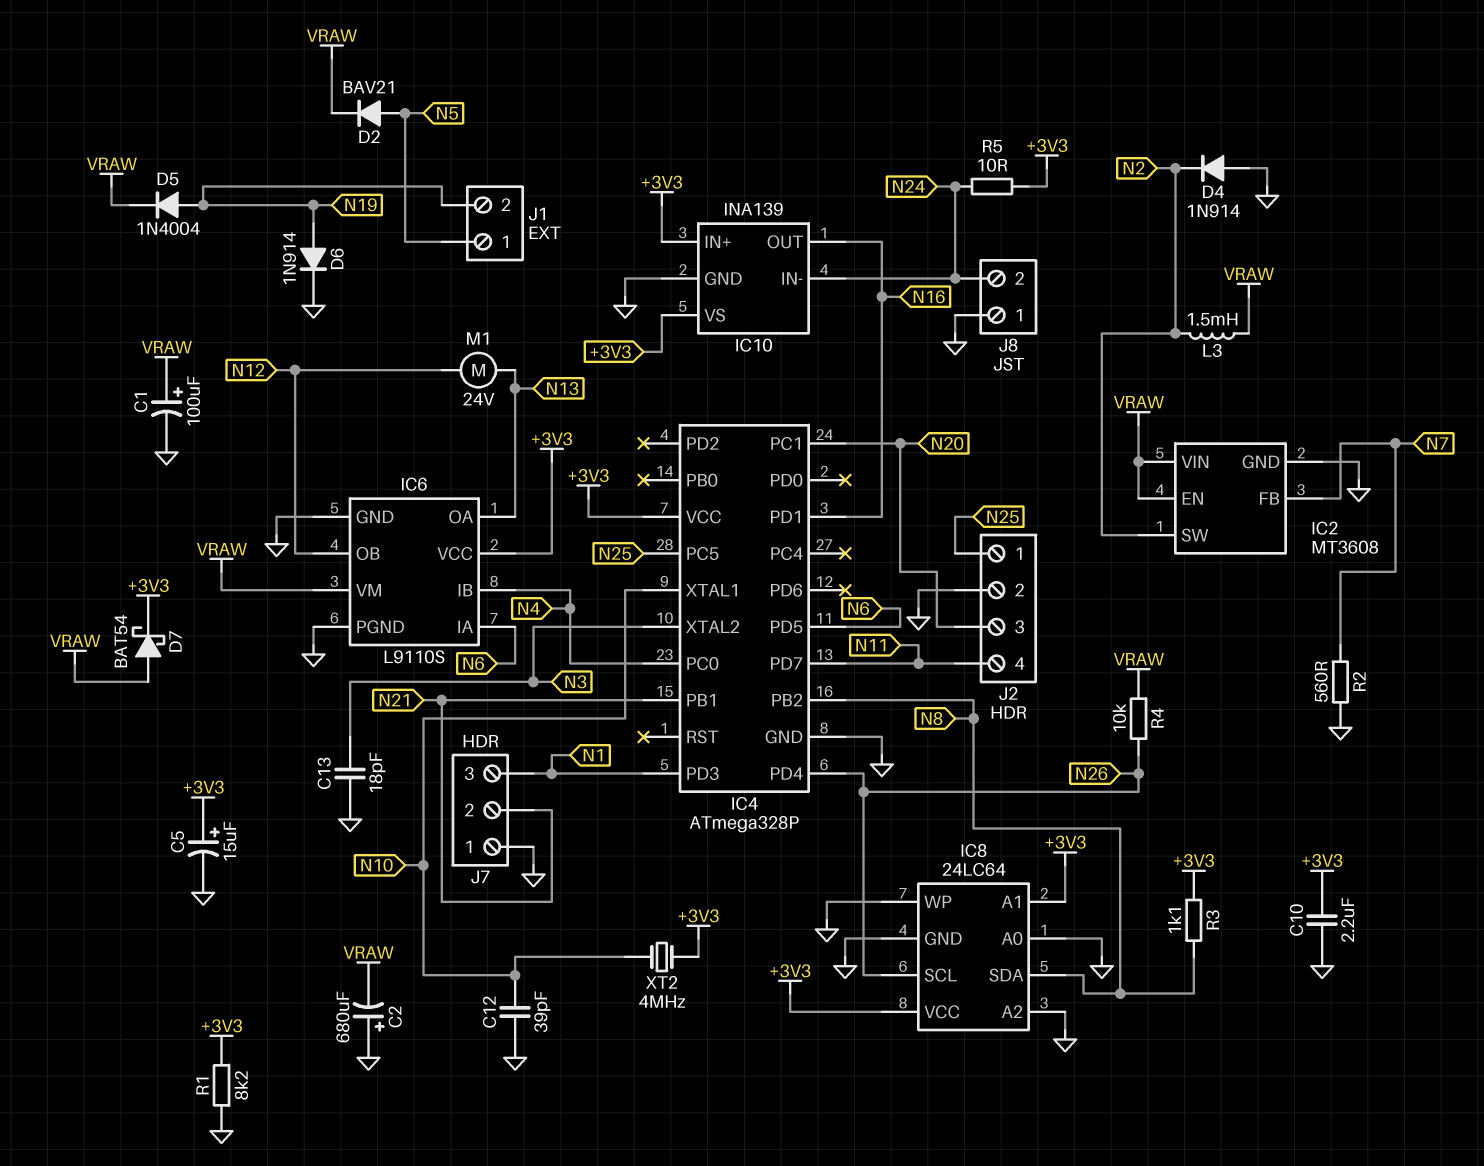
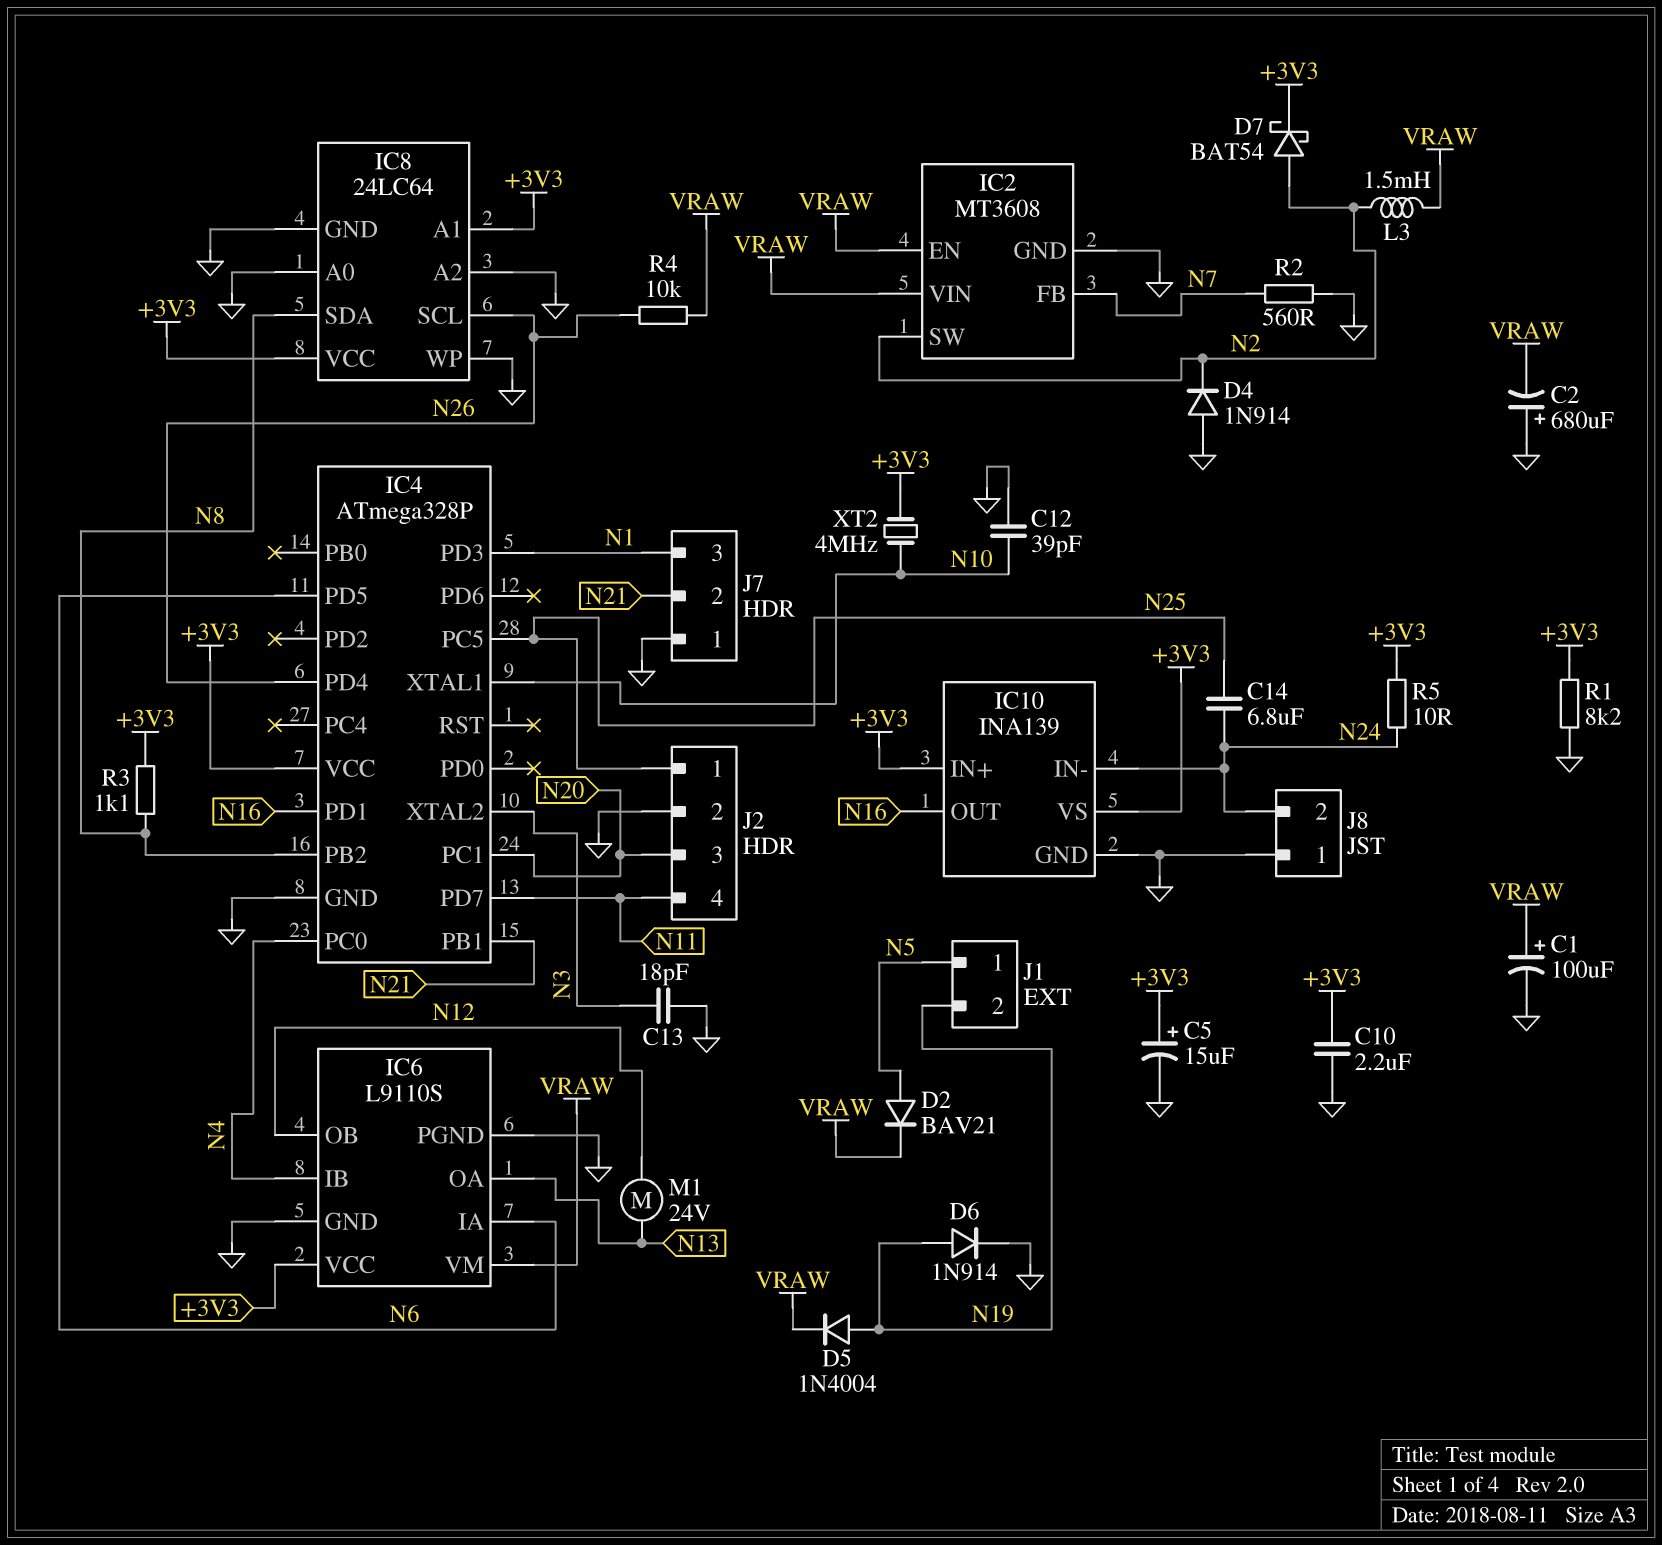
C14: none -> 6.8uF (N24, N25)
D7: schottky BAT54 (A VRAW, K +3V3) -> schottky BAT54 (A N2, K +3V3)

